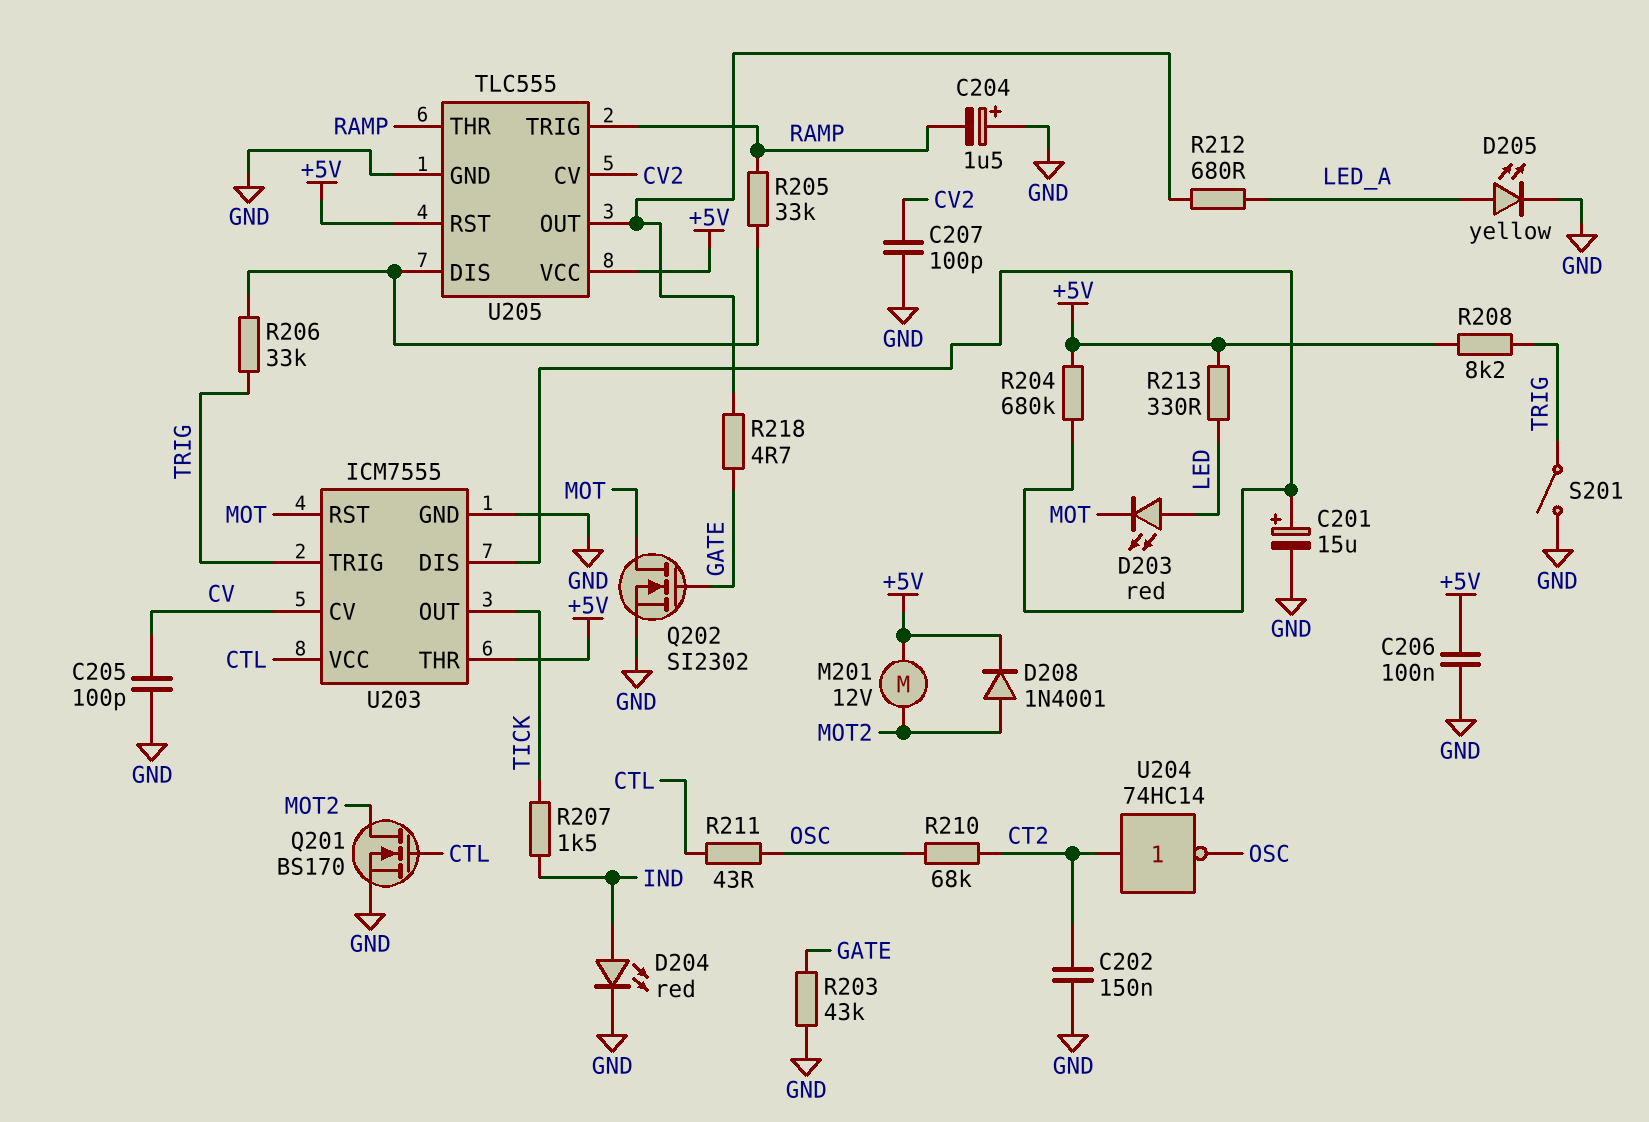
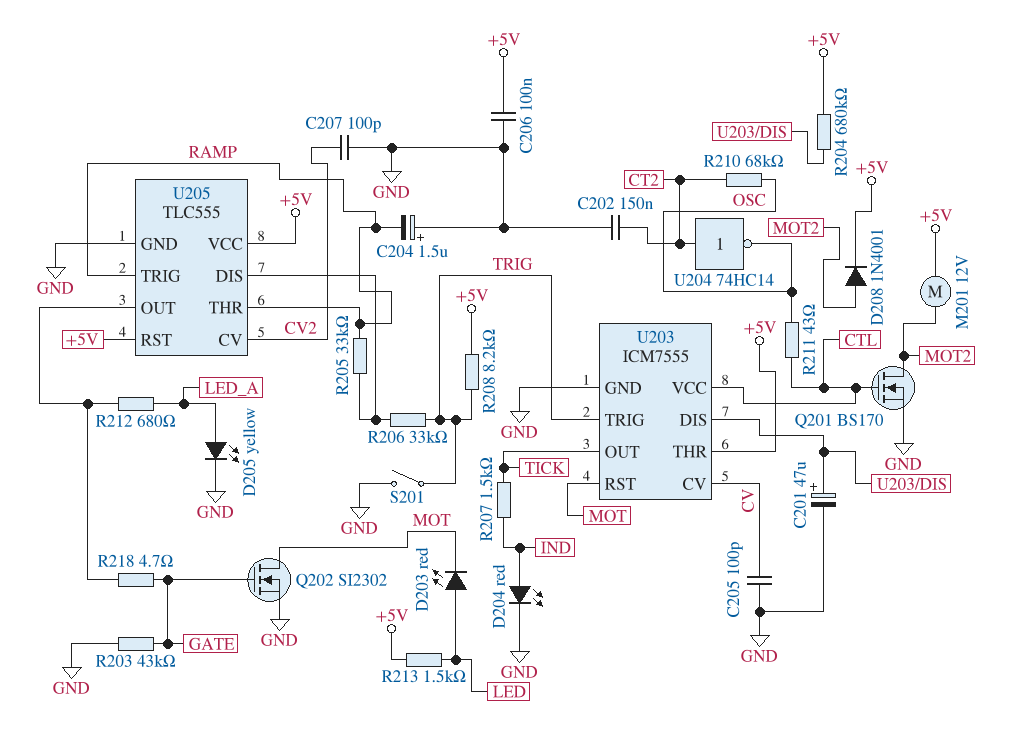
C201: 15uF (plus U203/DIS, minus GND) -> 47uF (plus U203/DIS, minus GND)
R213: 330 (+5V, LED) -> 1.5k (+5V, LED)

